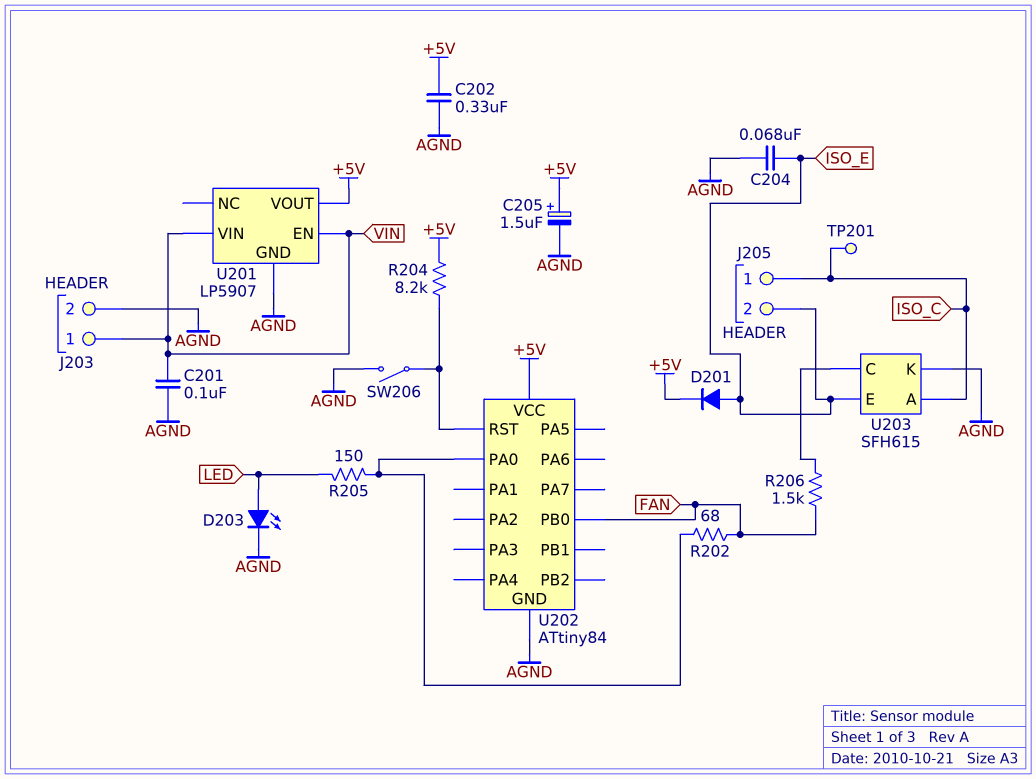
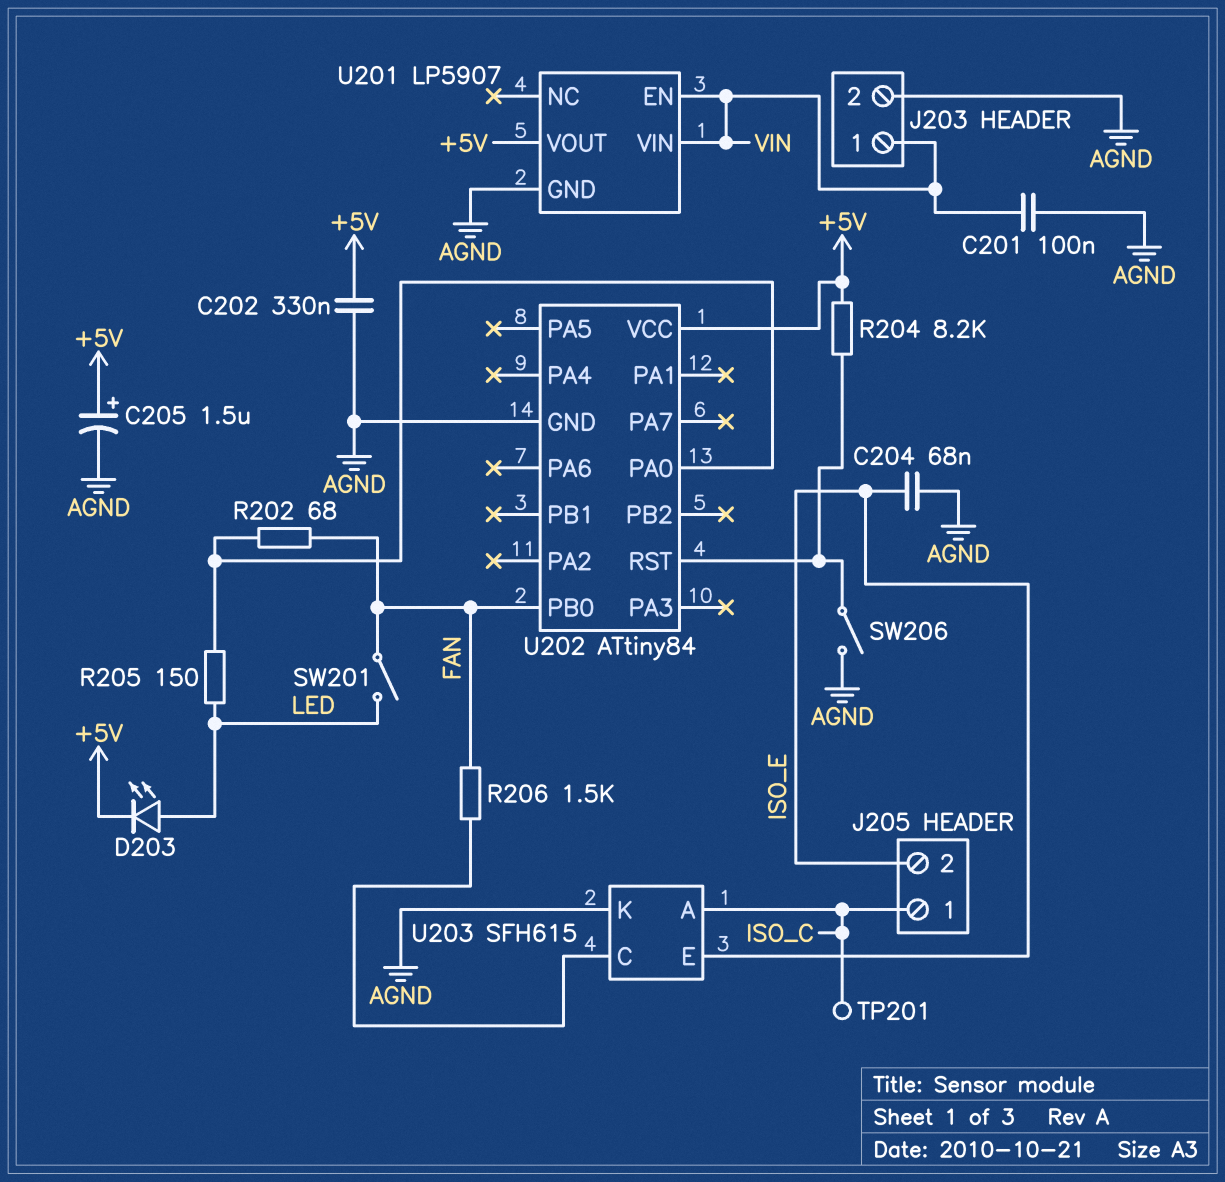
D201: diode (A ISO_E, K +5V) -> none
D203: LED (A LED, K AGND) -> LED (A LED, K +5V)
SW201: none -> switch (FAN, LED)

